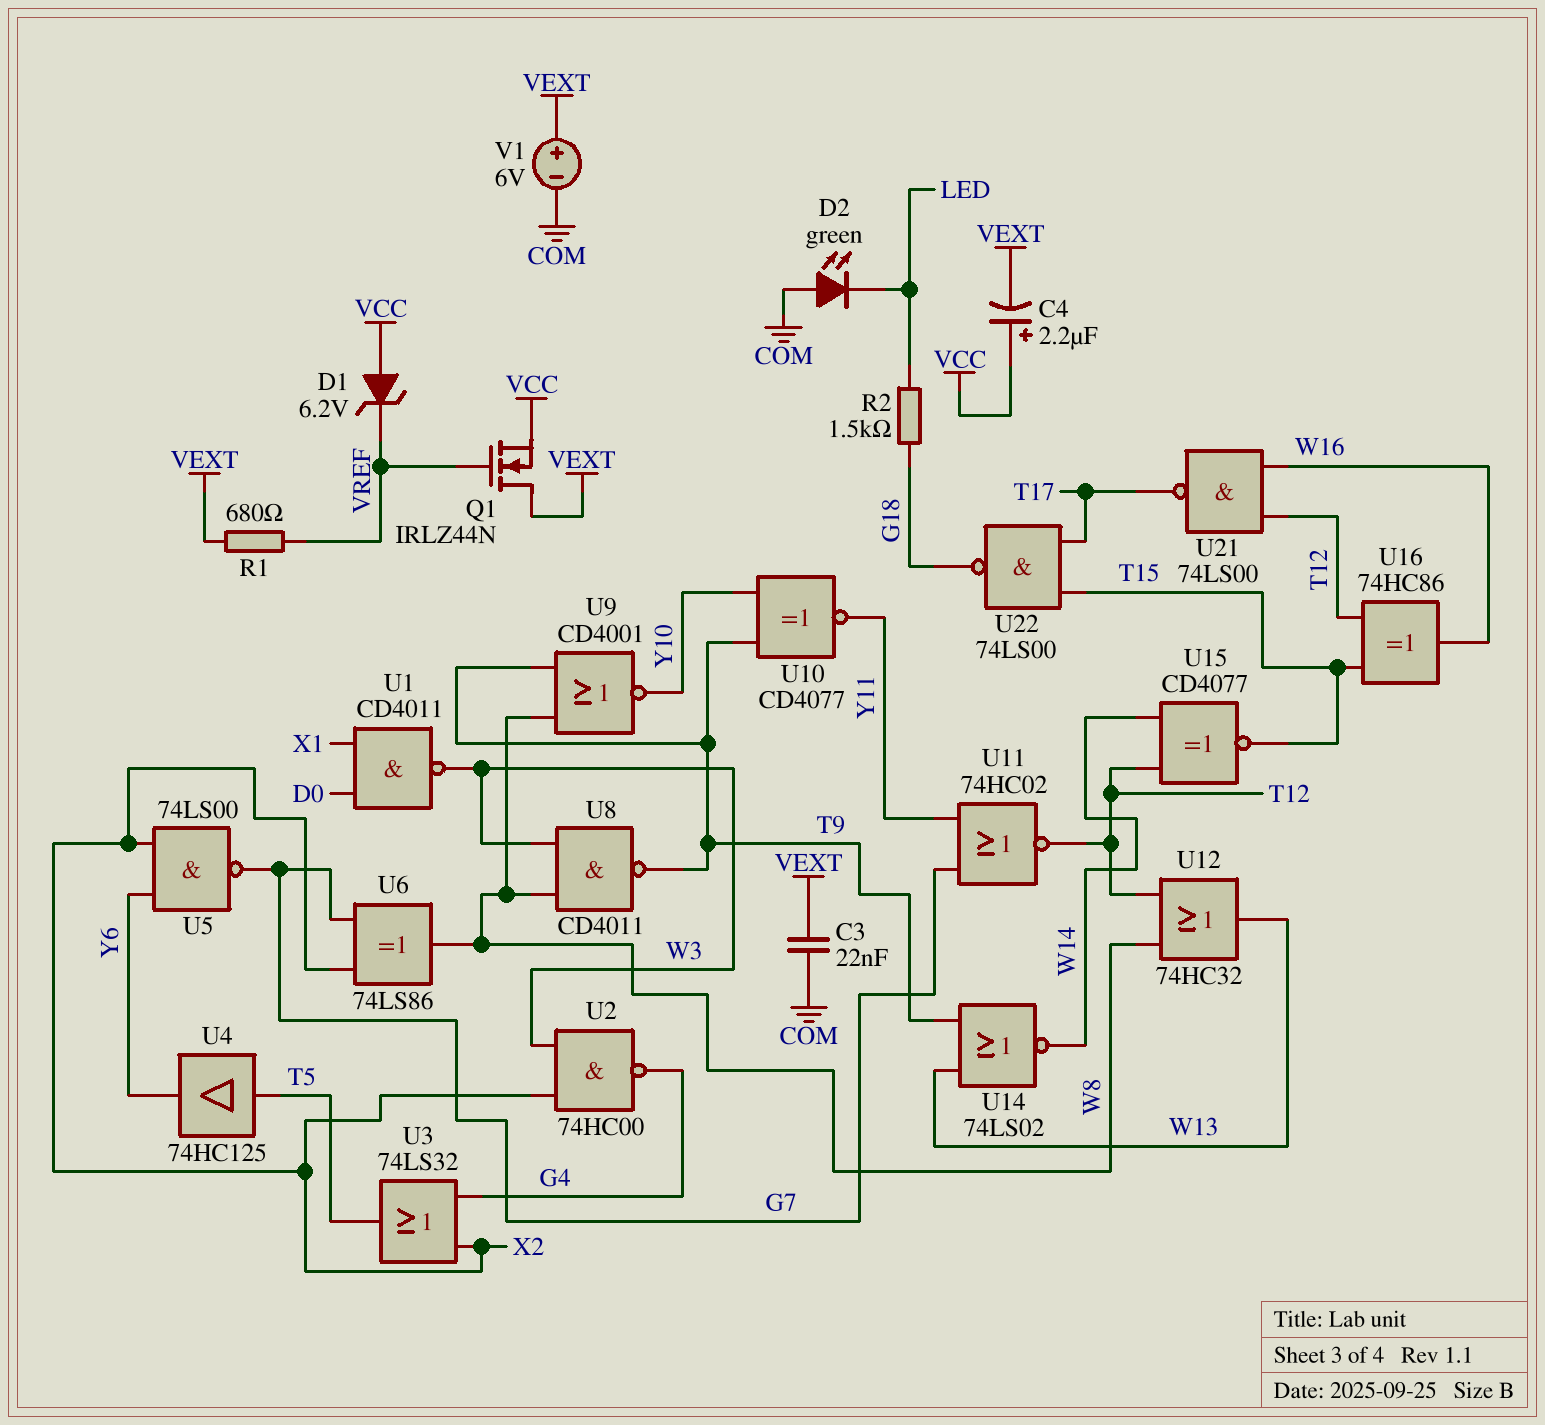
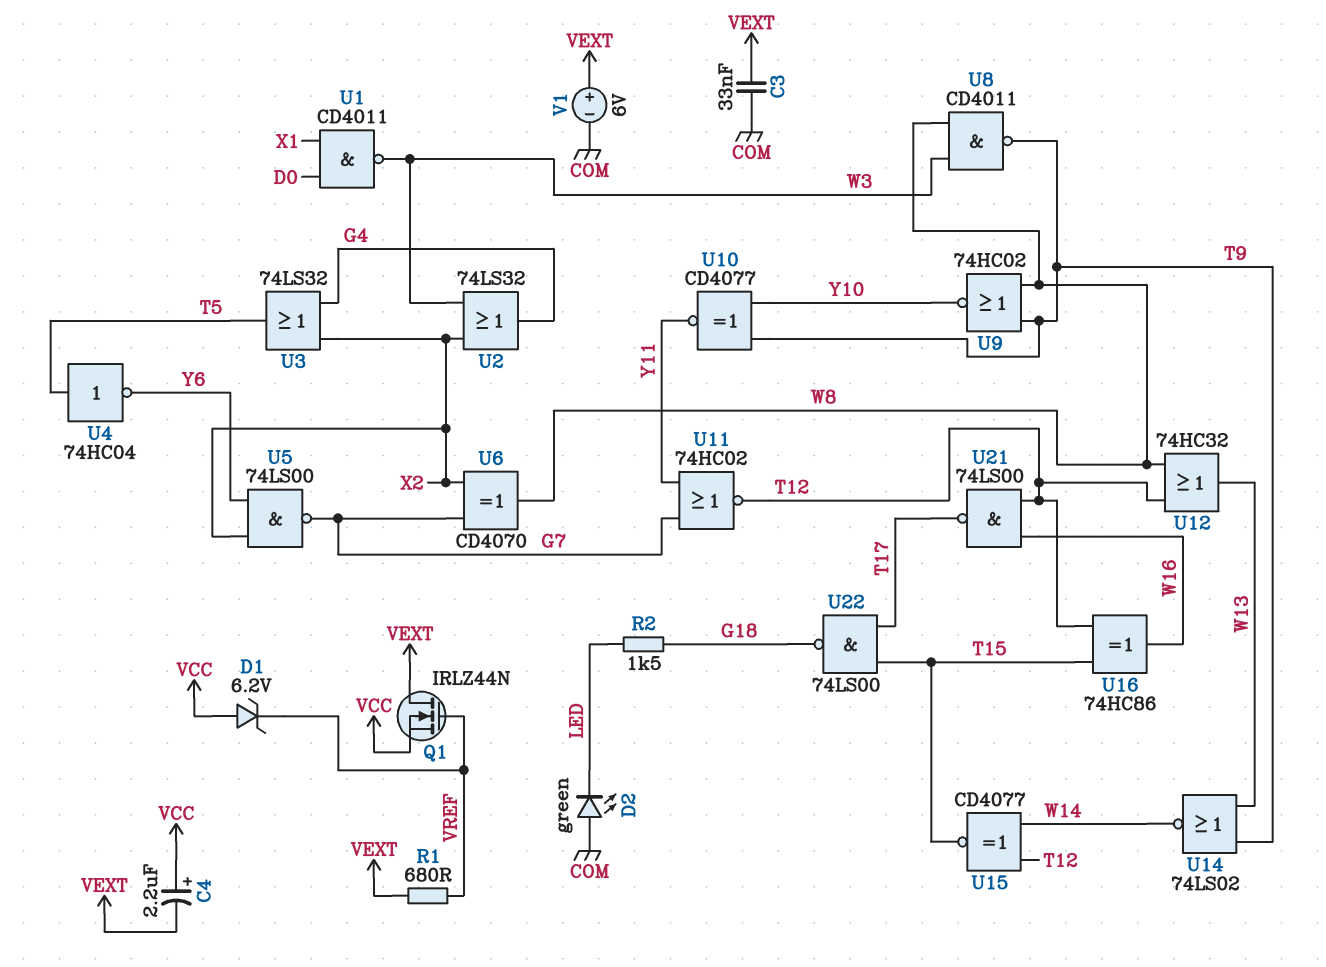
C3: 22nF (COM, VEXT) -> 33nF (COM, VEXT)
U2: NAND 74HC00 (in W3, in X2, out G4) -> OR 74LS32 (in W3, in X2, out G4)
U4: buffer 74HC125 (in T5, out Y6) -> NOT 74HC04 (in T5, out Y6)
U6: XOR 74LS86 (in G7, in X2, out W8) -> XOR CD4070 (in G7, in X2, out W8)
U9: NOR CD4001 (in T9, in W8, out Y10) -> NOR 74HC02 (in T9, in W8, out Y10)

